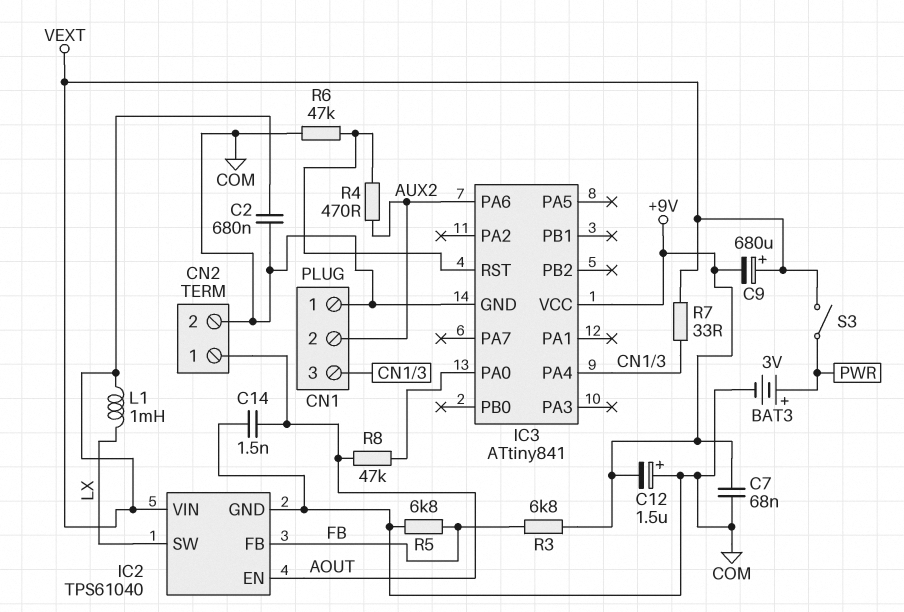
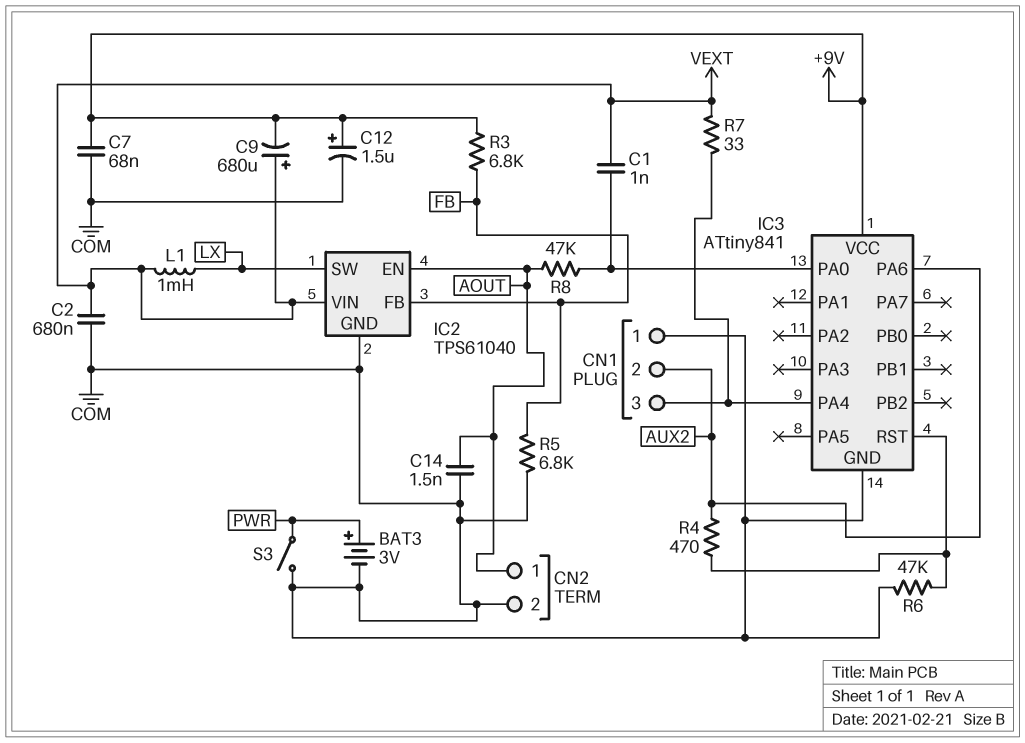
C1: none -> 1nF (IC3/PA0, VEXT)
C12: 1.5uF (plus COM, minus +9V) -> 1.5uF (plus +9V, minus COM)
S3: switch (PWR, VEXT) -> switch (COM, PWR)

